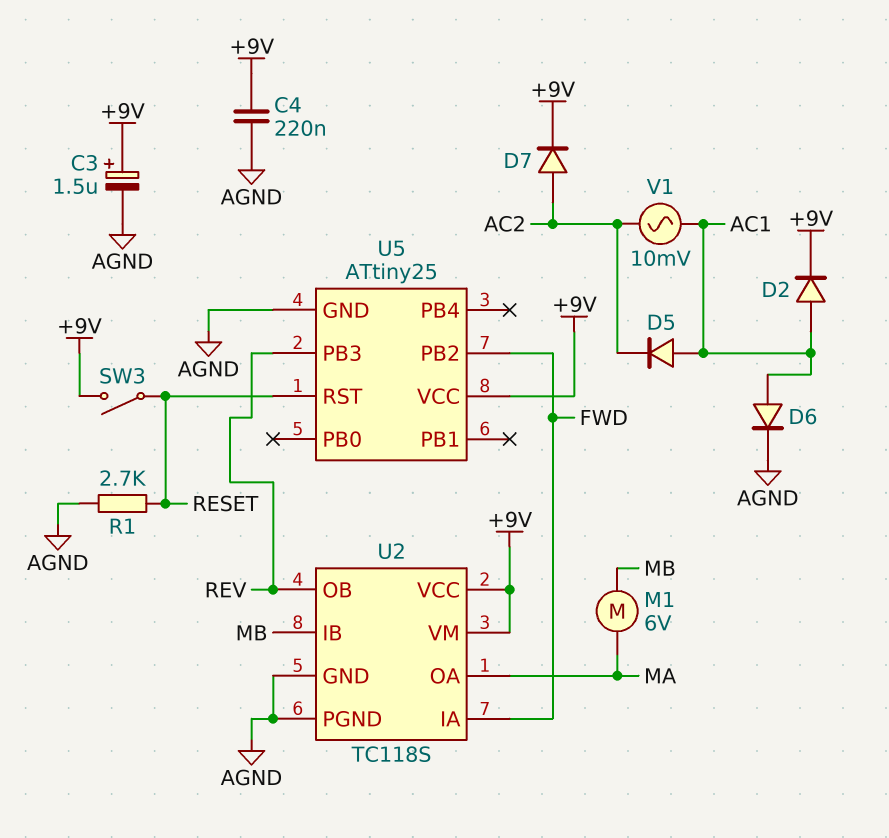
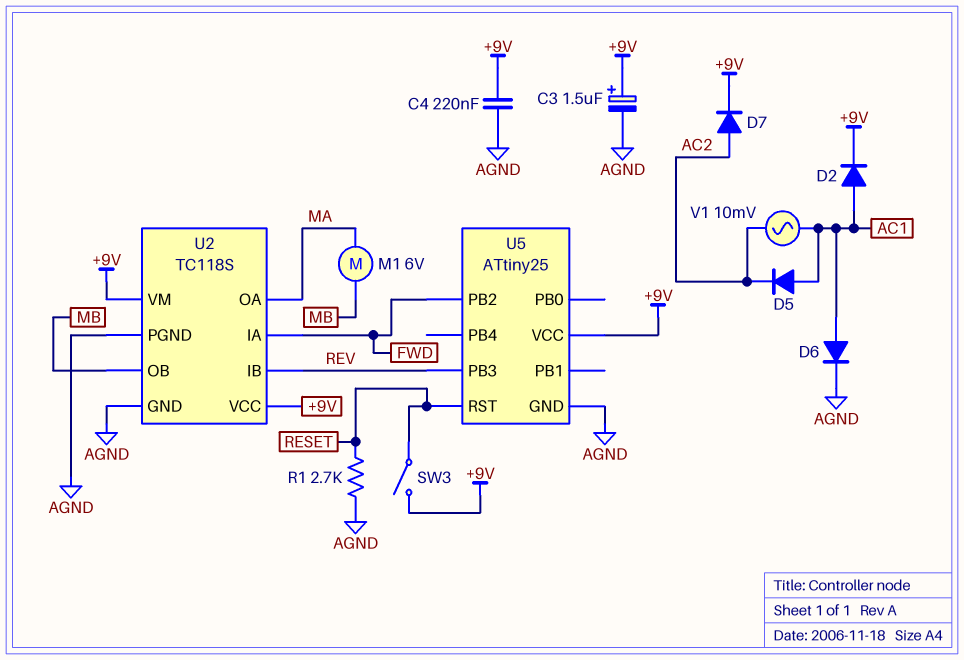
U2 pin IB: MB -> REV
U2 pin OB: REV -> MB

